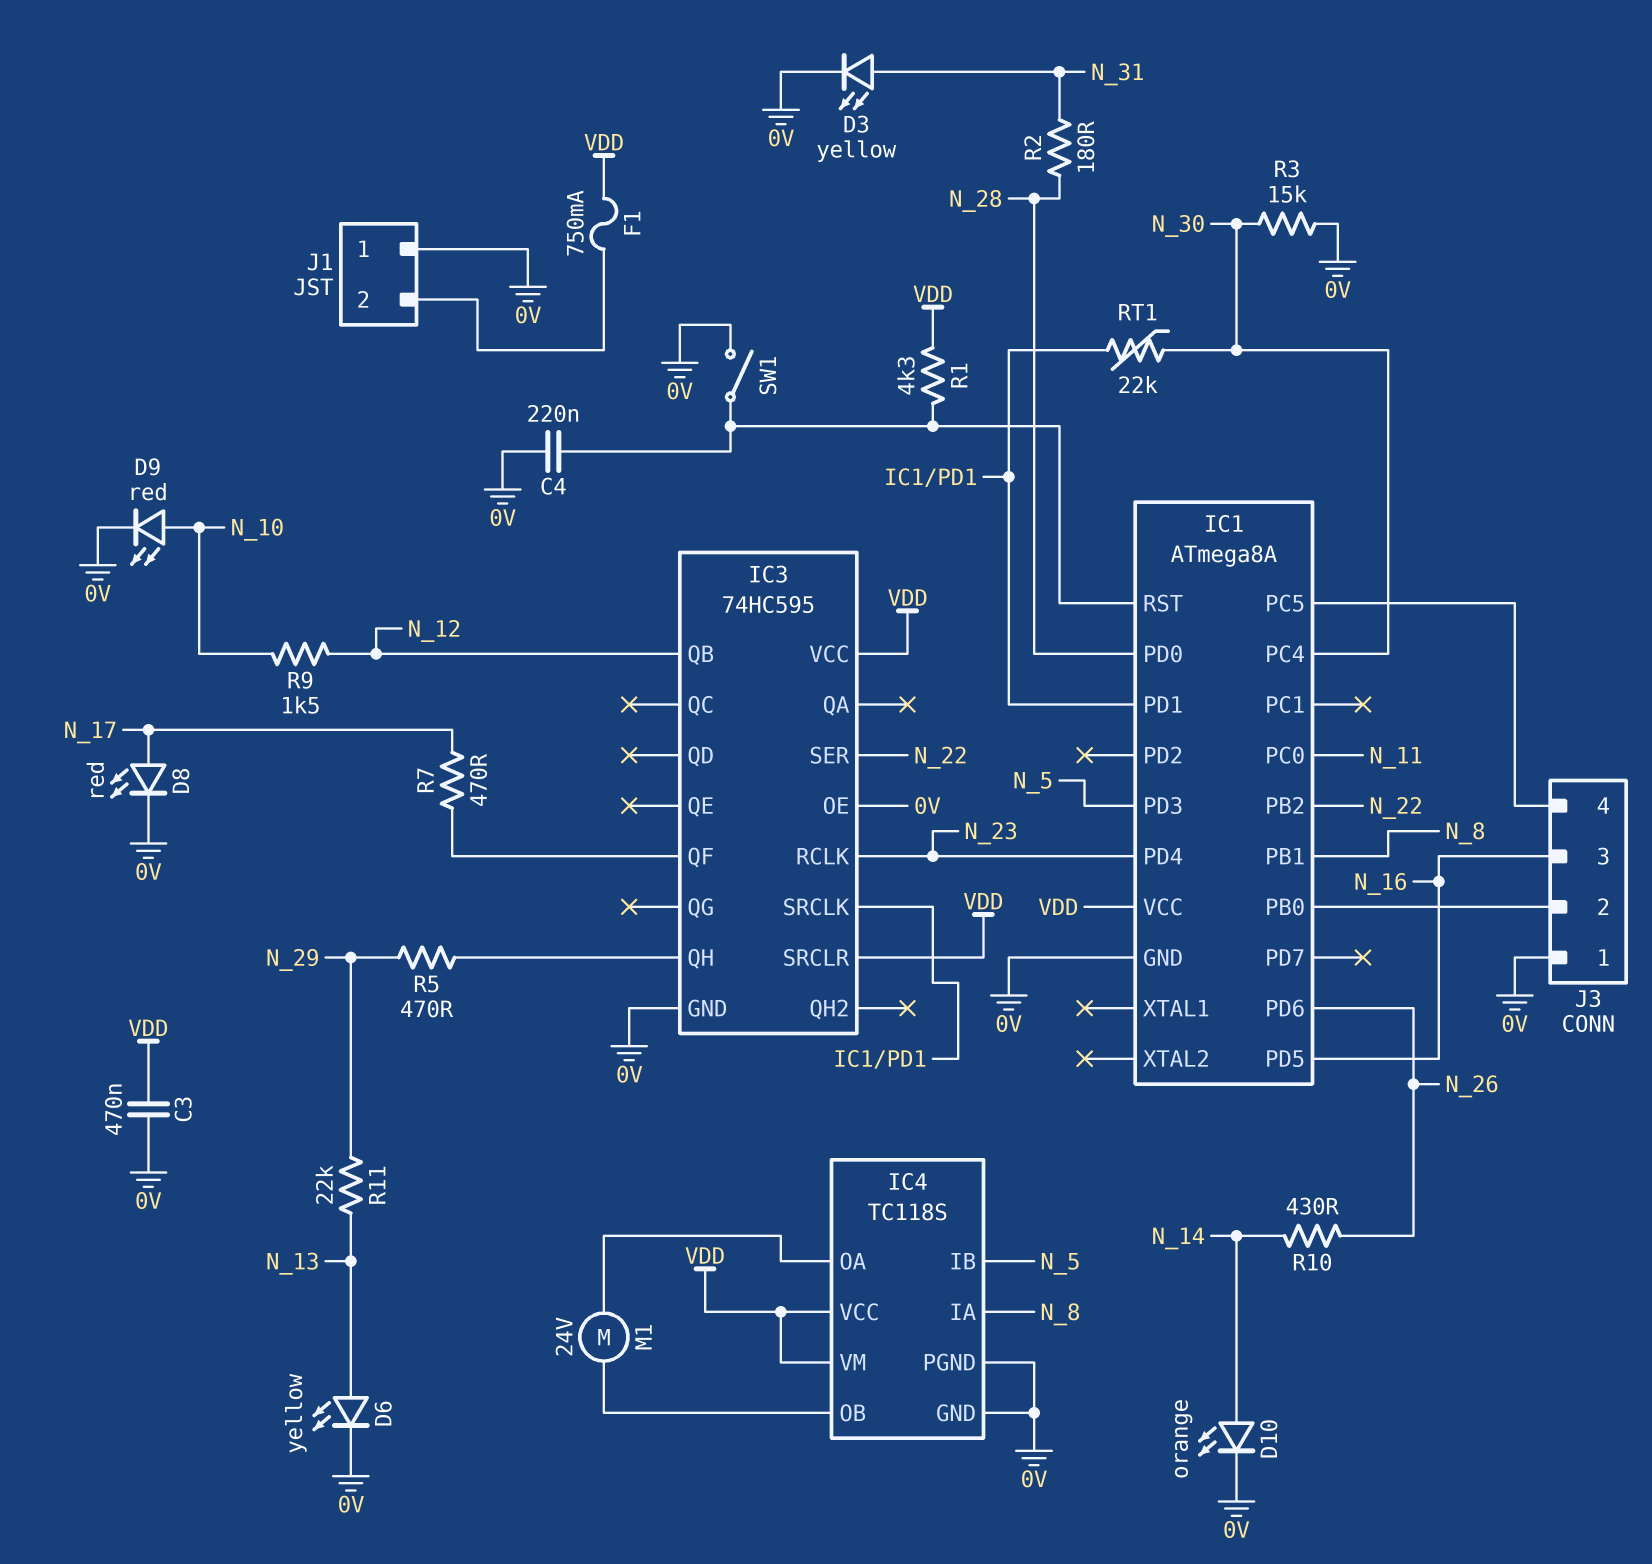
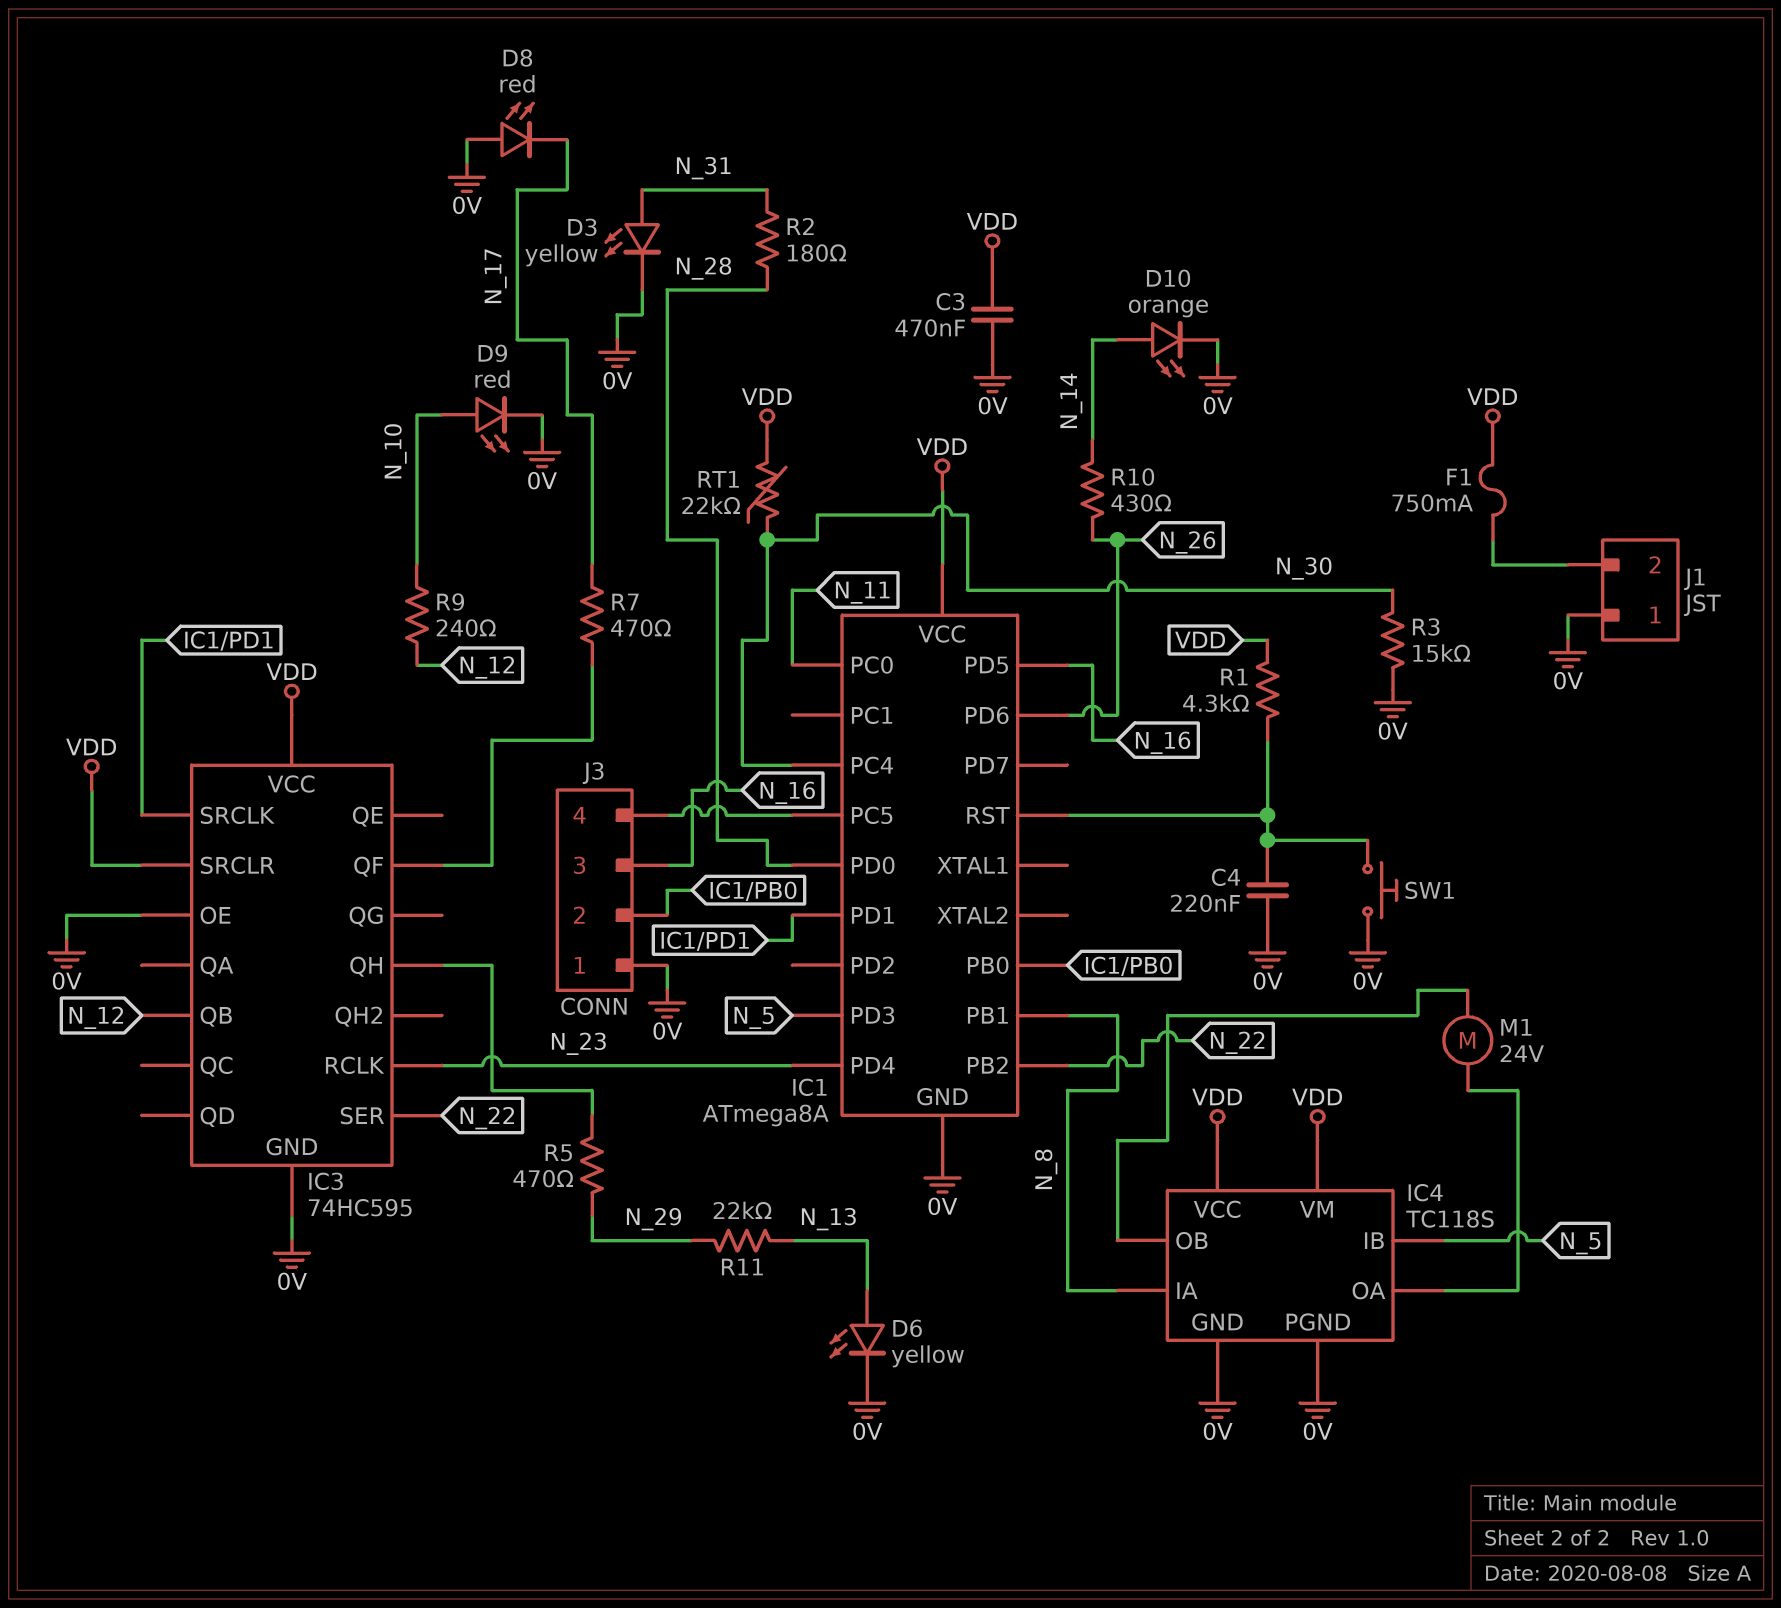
D8: LED red (A N_17, K 0V) -> LED red (A 0V, K N_17)
R9: 1.5k (N_10, N_12) -> 240 (N_10, N_12)
RT1: 22k (IC1/PD1, N_30) -> 22k (N_30, VDD)
SW1: switch (0V, IC1/RST) -> button (0V, IC1/RST)

